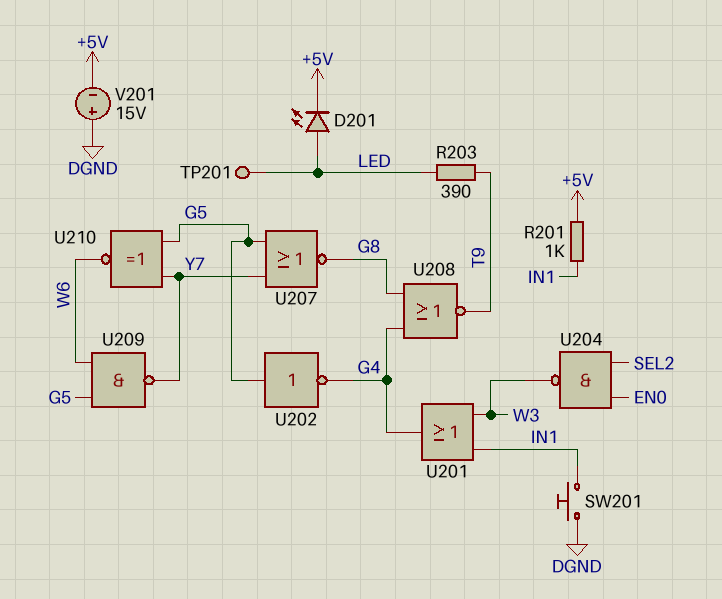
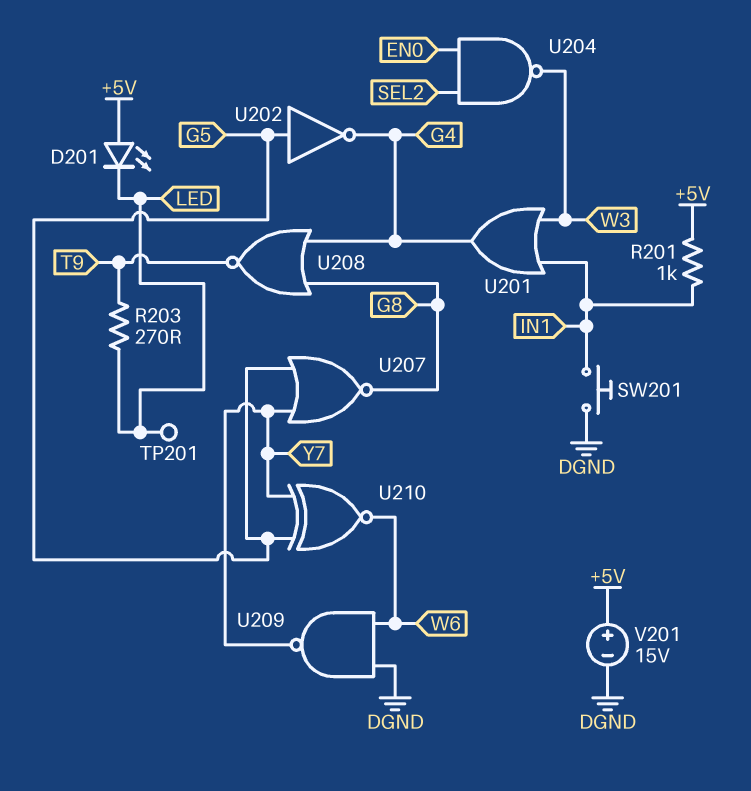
D201: LED (A LED, K +5V) -> LED (A +5V, K LED)
R203: 390 (LED, T9) -> 270 (LED, T9)
U209: NAND (in G5, in W6, out Y7) -> NAND (in DGND, in W6, out Y7)
V201: 15V (plus DGND, minus +5V) -> 15V (plus +5V, minus DGND)

